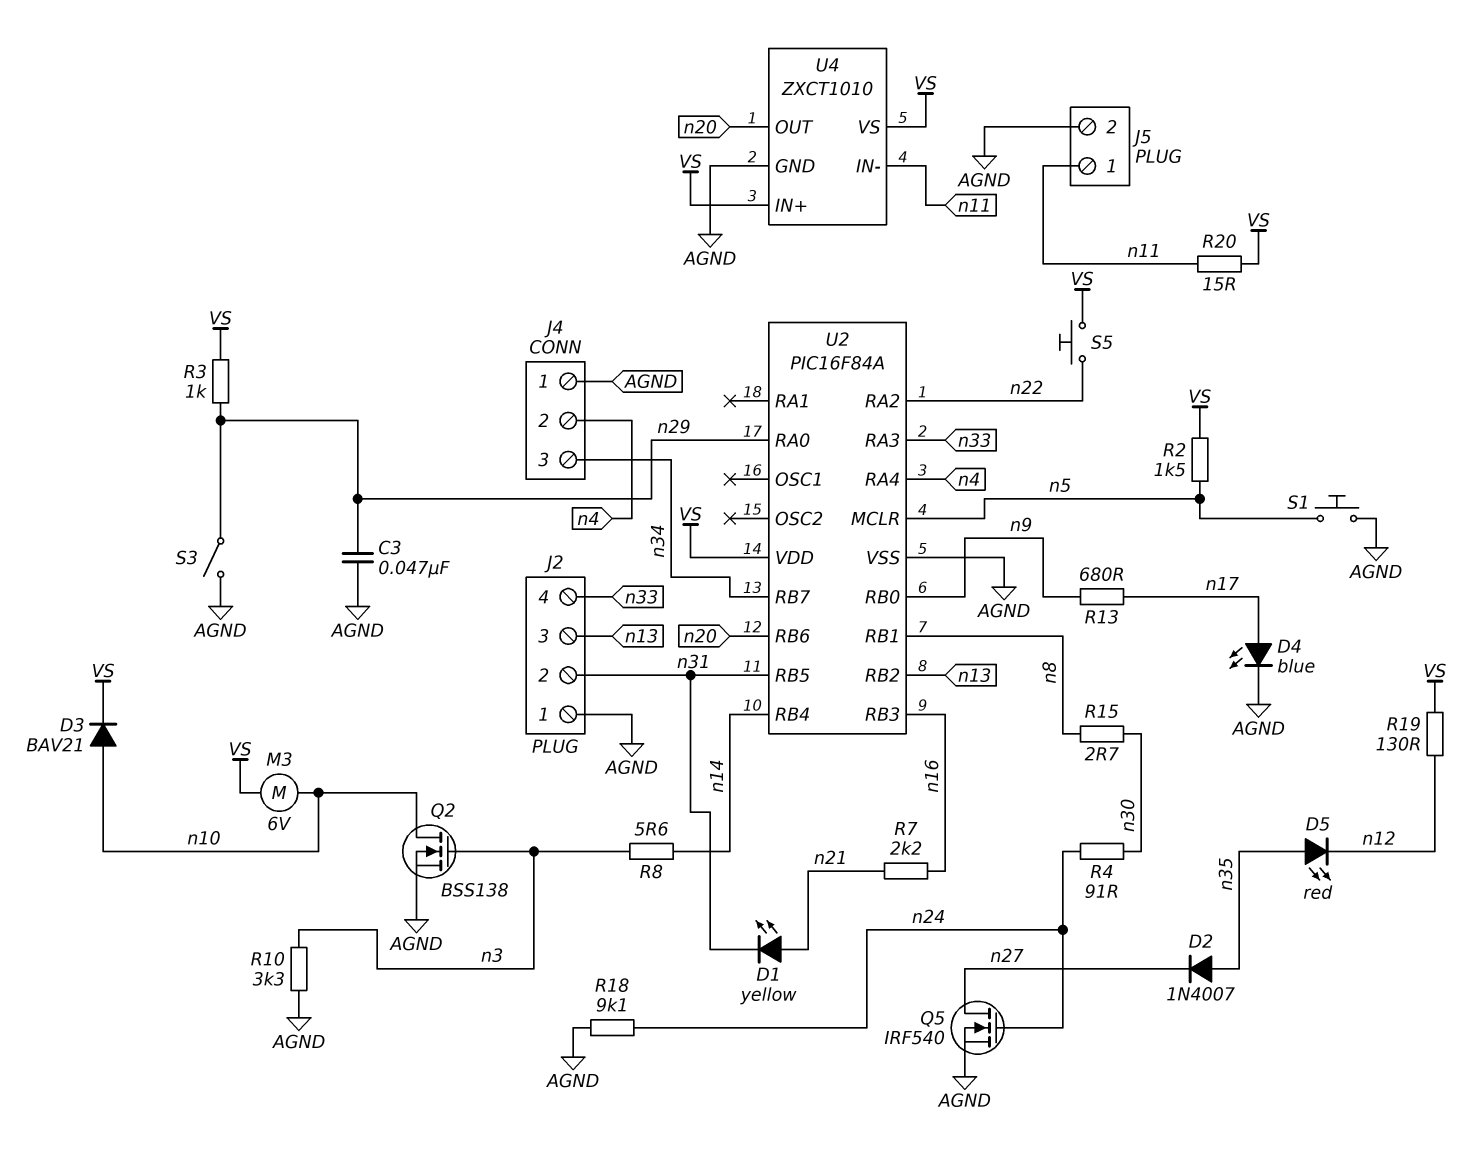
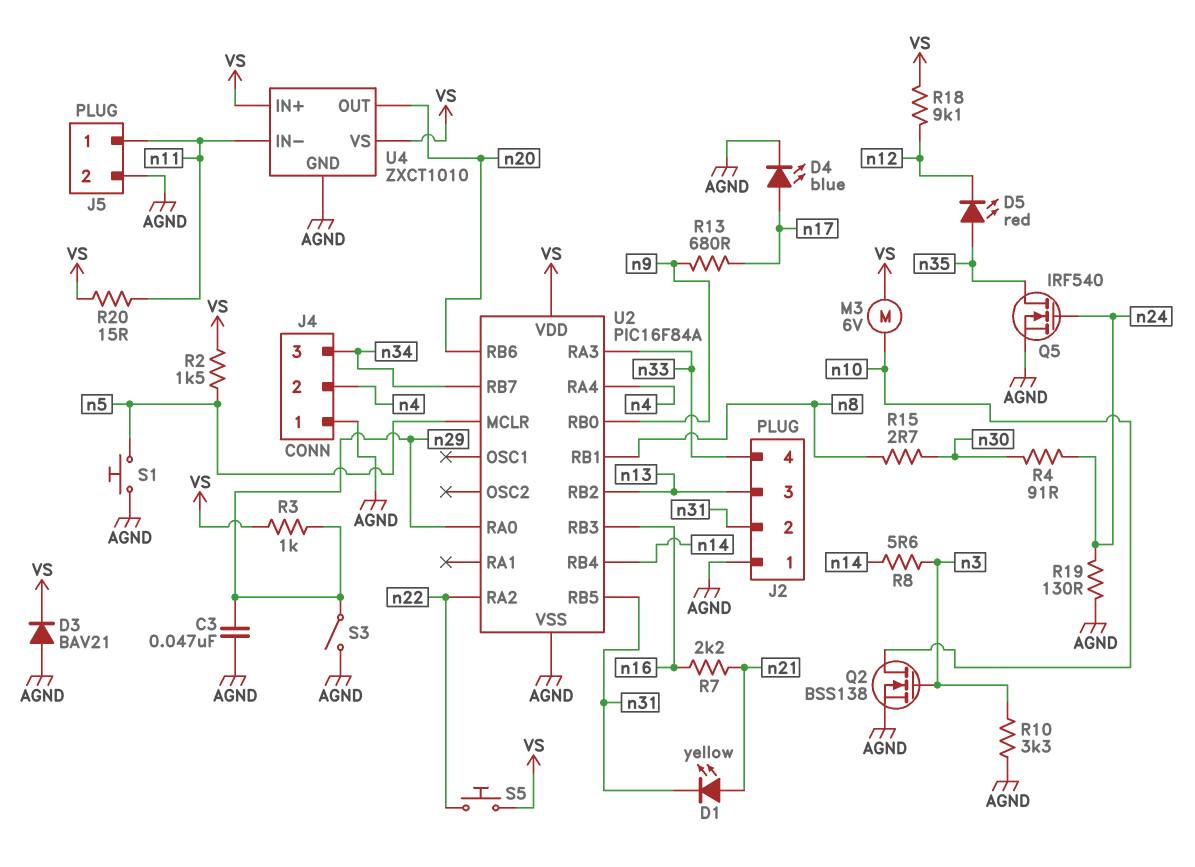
D2: diode 1N4007 (A n35, K n27) -> none
D3: diode BAV21 (A n10, K VS) -> diode BAV21 (A AGND, K VS)
Q5: NMOS IRF540 (G n24, D n27, S AGND) -> NMOS IRF540 (G n24, D n35, S AGND)
R18: 9.1k (AGND, n24) -> 9.1k (VS, n12)
R19: 130 (VS, n12) -> 130 (AGND, n24)

